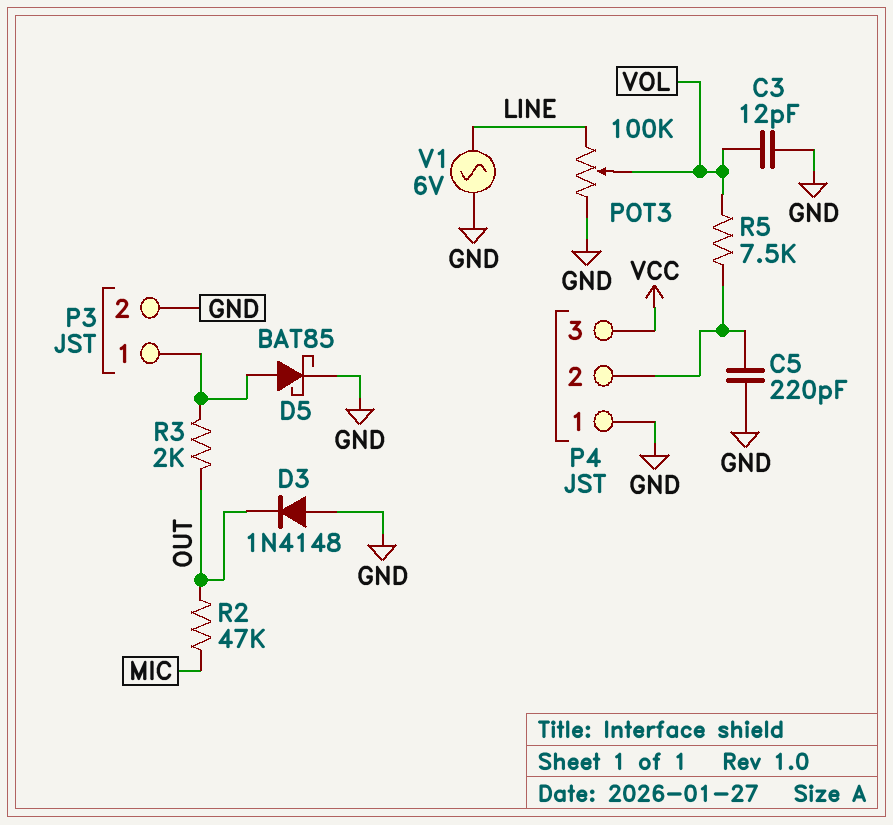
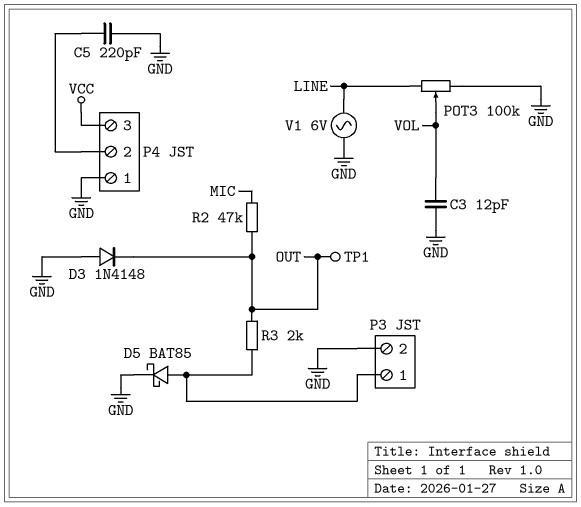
R5: 7.5k (P4/2, VOL) -> none
TP1: none -> test point (OUT)

